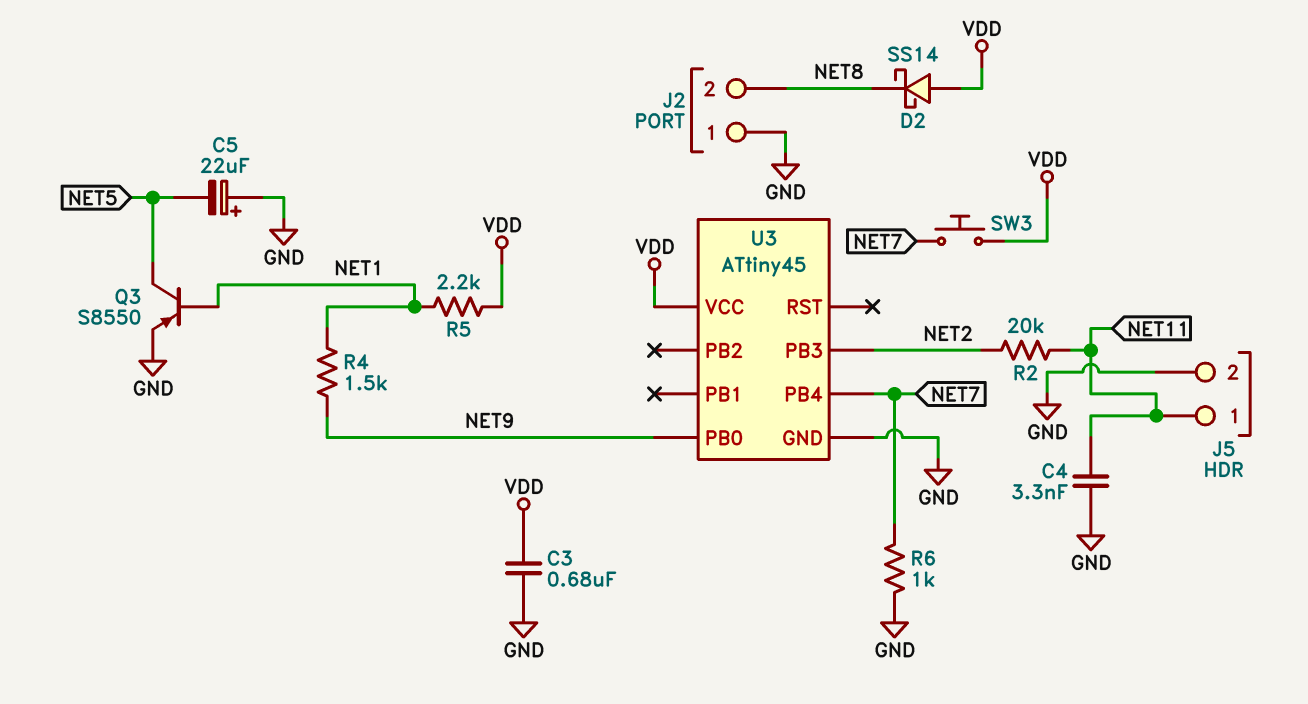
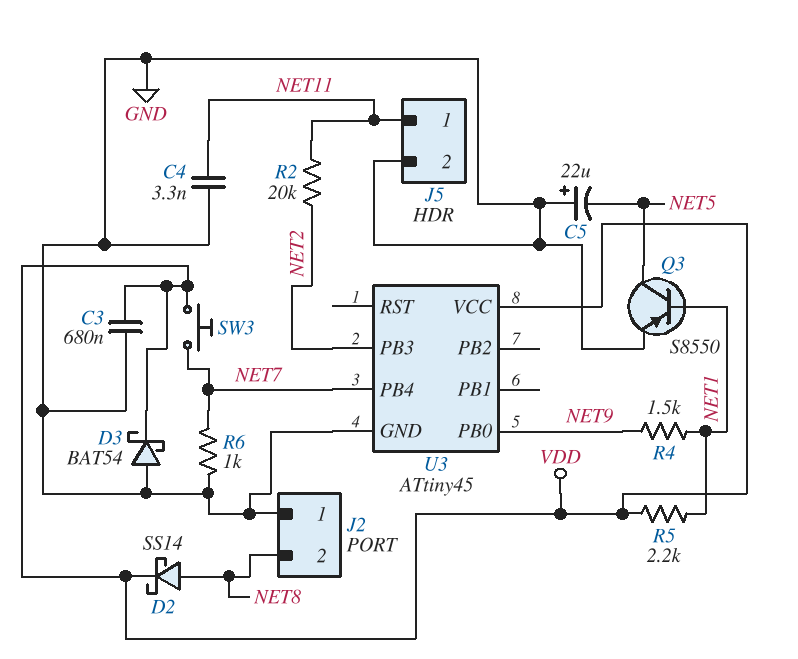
D2: schottky SS14 (A VDD, K NET8) -> schottky SS14 (A NET8, K VDD)
D3: none -> schottky BAT54 (A GND, K VDD)

